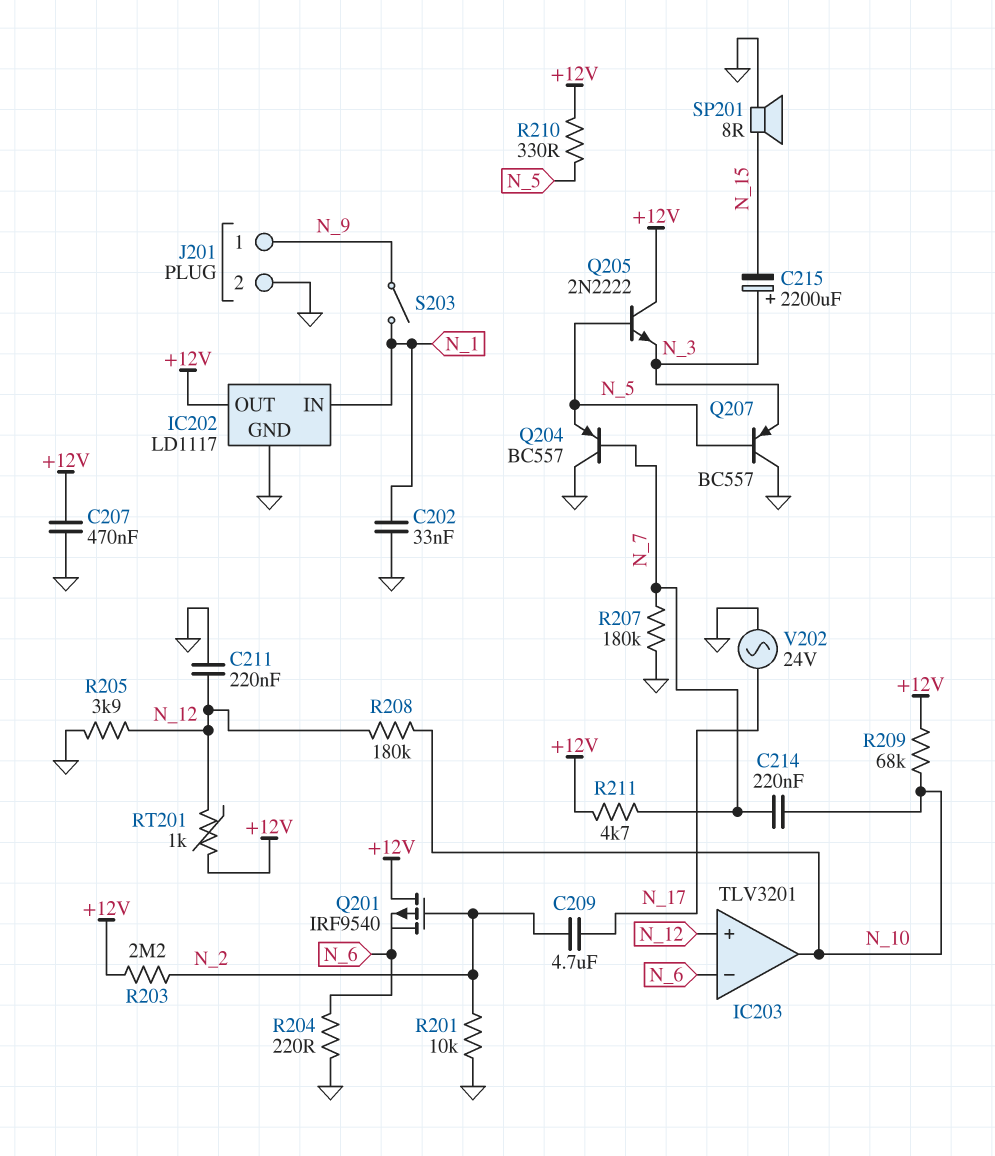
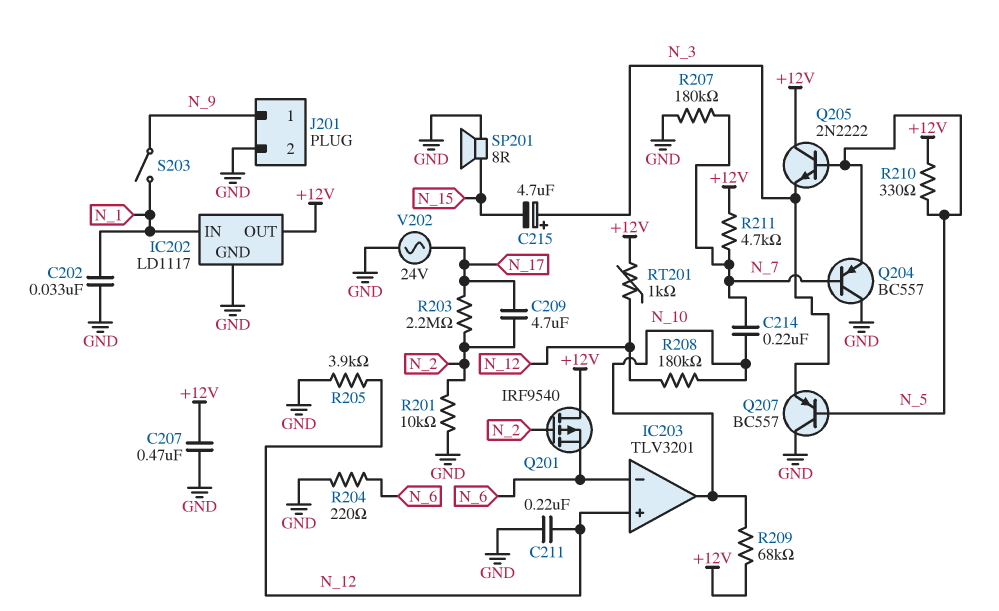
C215: 2200uF (plus N_3, minus N_15) -> 4.7uF (plus N_3, minus N_15)
R203: 2.2M (+12V, N_2) -> 2.2M (N_2, N_17)

